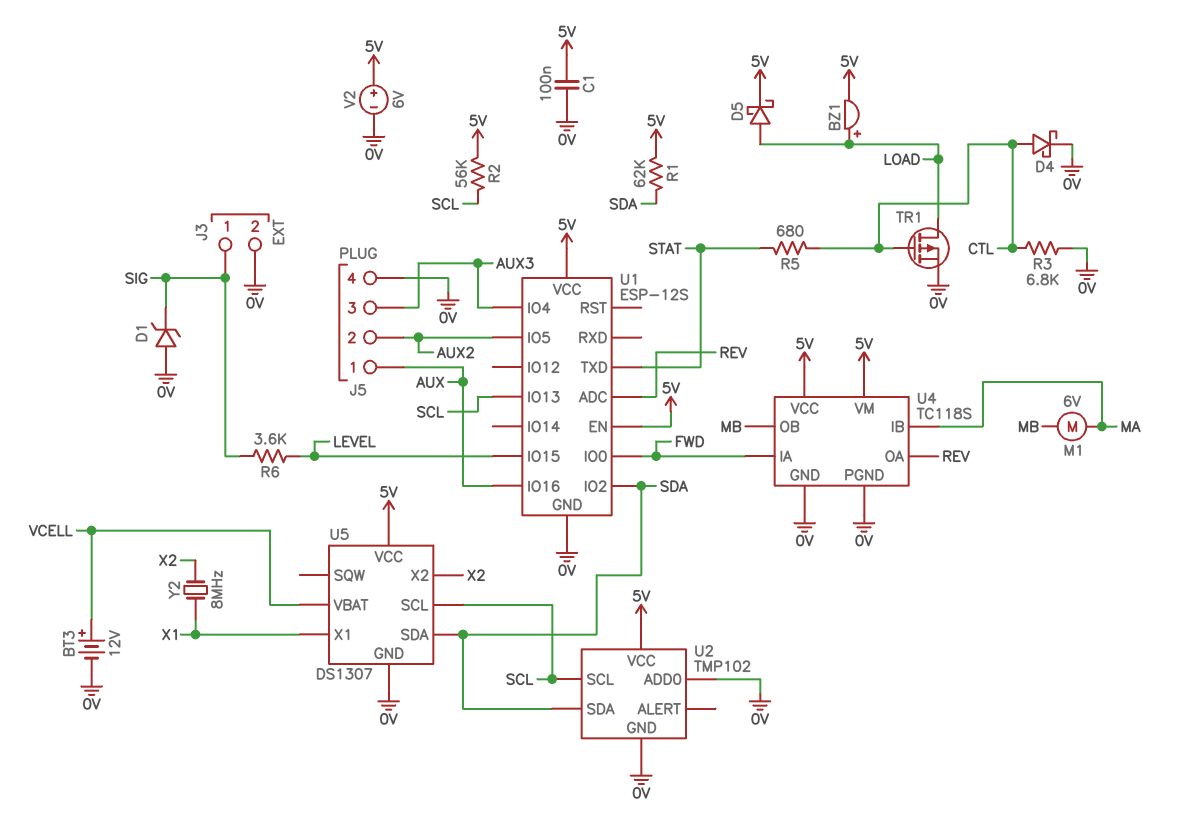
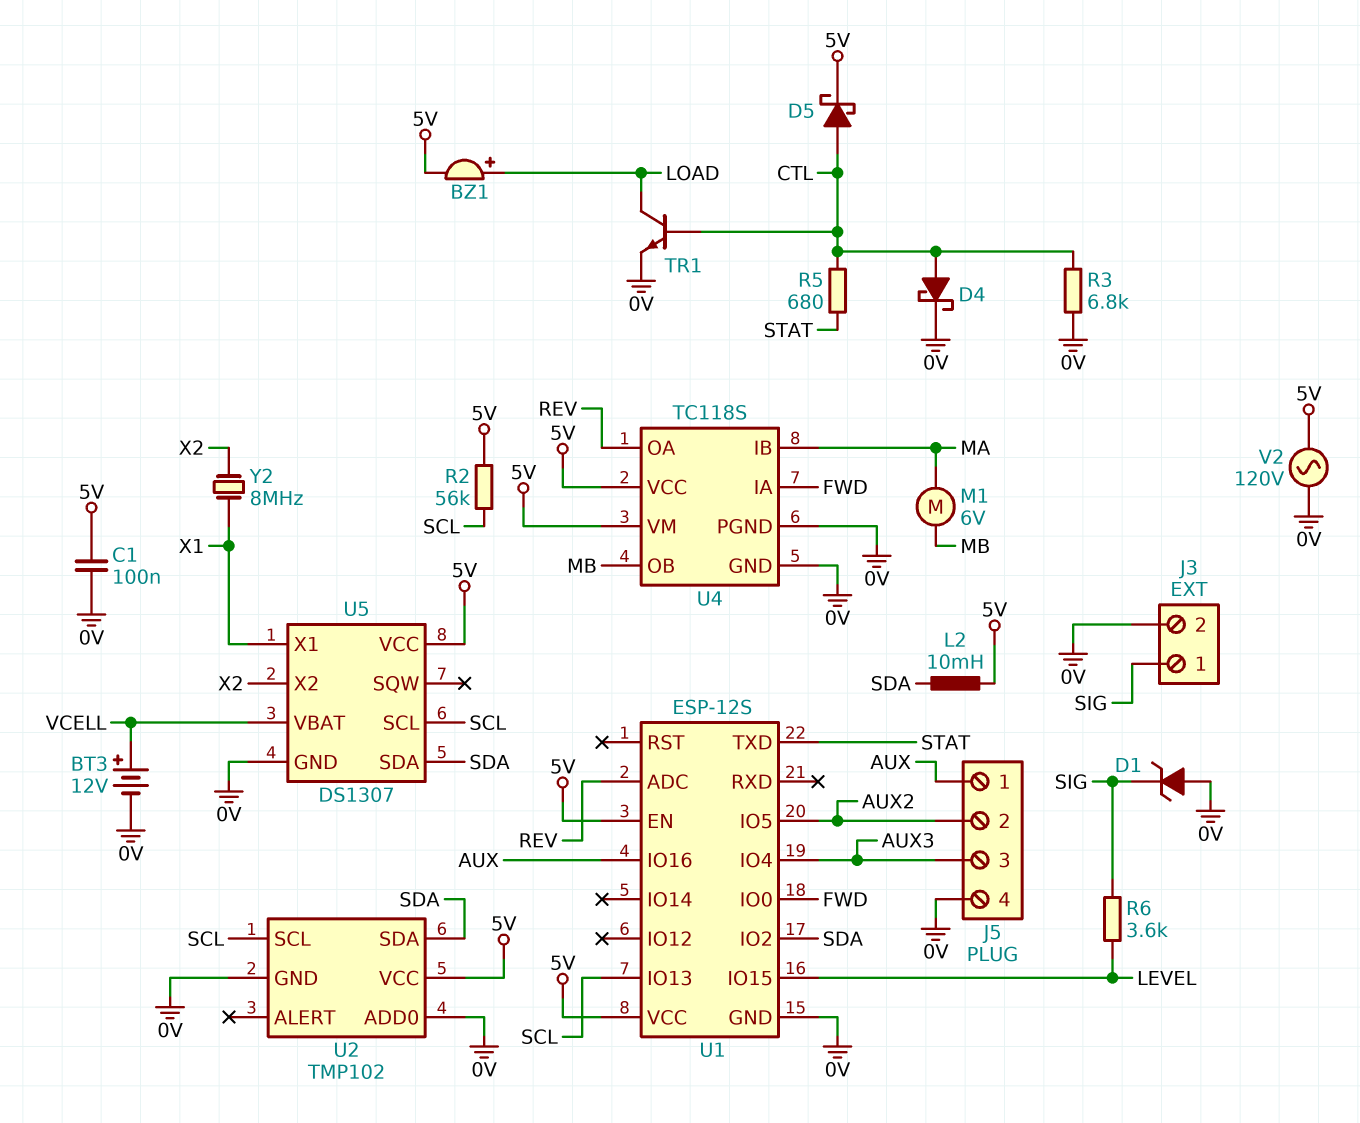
D5: schottky (A LOAD, K 5V) -> schottky (A CTL, K 5V)
L2: none -> 10mH (5V, SDA)
R1: 62k (5V, SDA) -> none
TR1: PMOS (G CTL, D LOAD, S 0V) -> NPN (B CTL, C LOAD, E 0V)
V2: 6V (plus 5V, minus 0V) -> AC 120V (0V, 5V)

